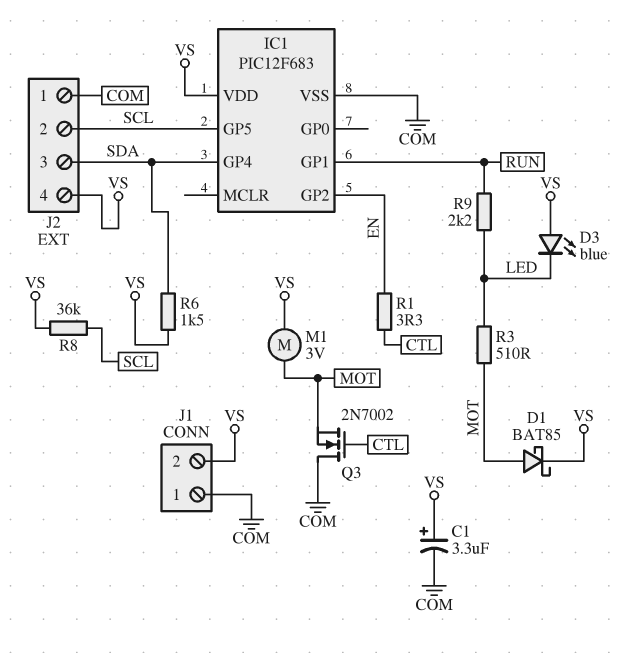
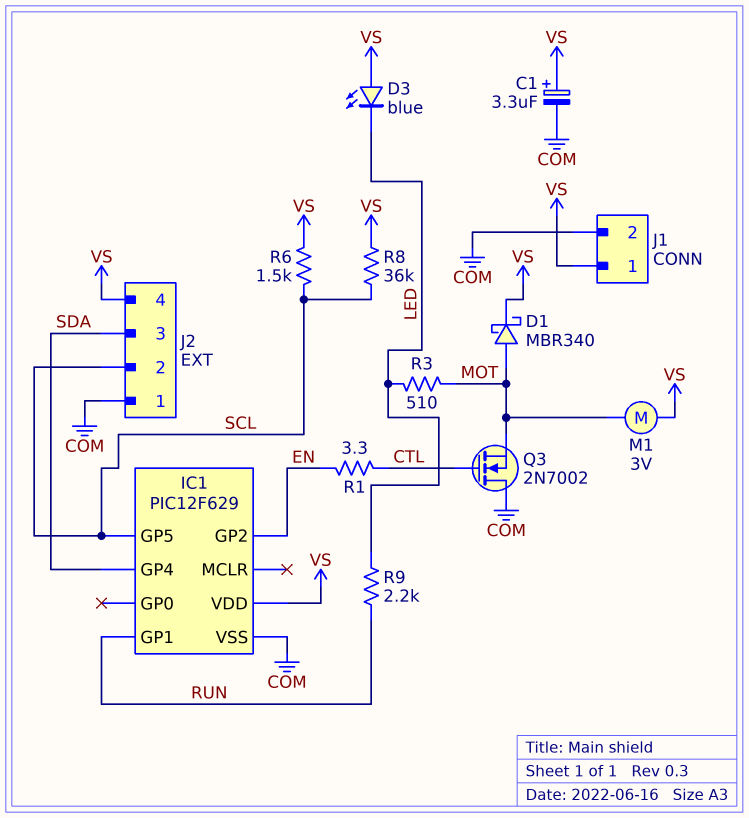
D1: schottky BAT85 (A MOT, K VS) -> schottky MBR340 (A MOT, K VS)
IC1: PIC12F683 -> PIC12F629
J1 pin 1: COM -> VS
J1 pin 2: VS -> COM
R6: 1.5k (SDA, VS) -> 1.5k (SCL, VS)

